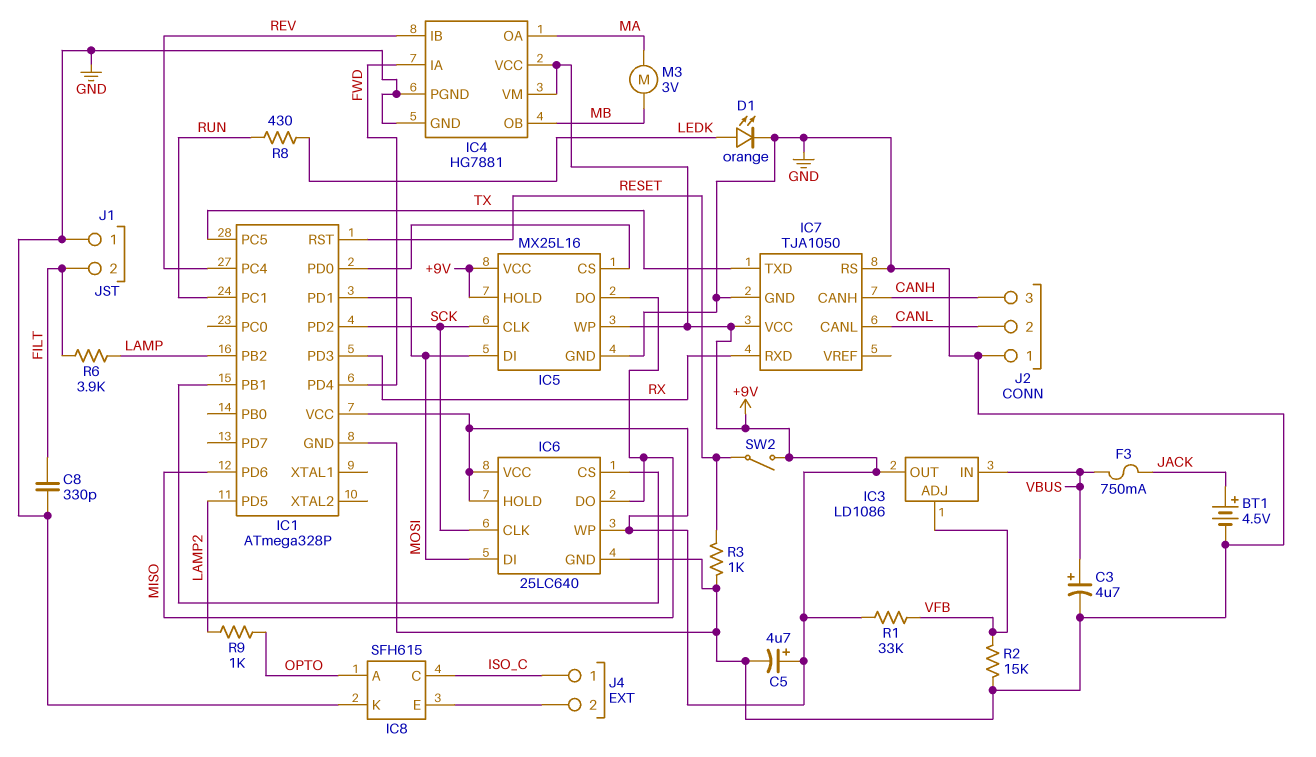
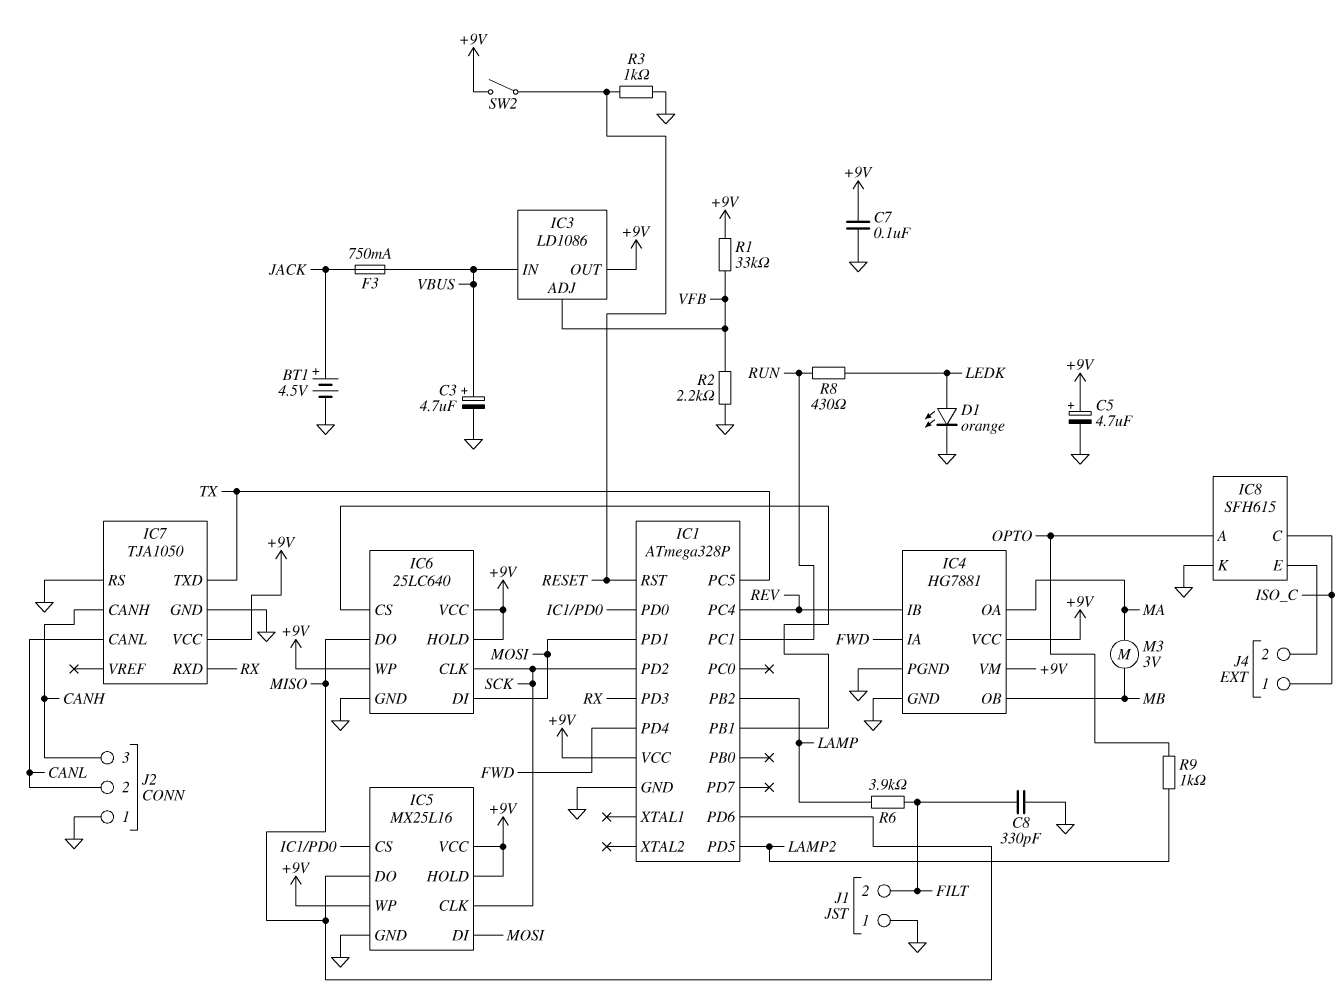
C7: none -> 100nF (+9V, GND)
R2: 15k (GND, VFB) -> 2.2k (GND, VFB)

